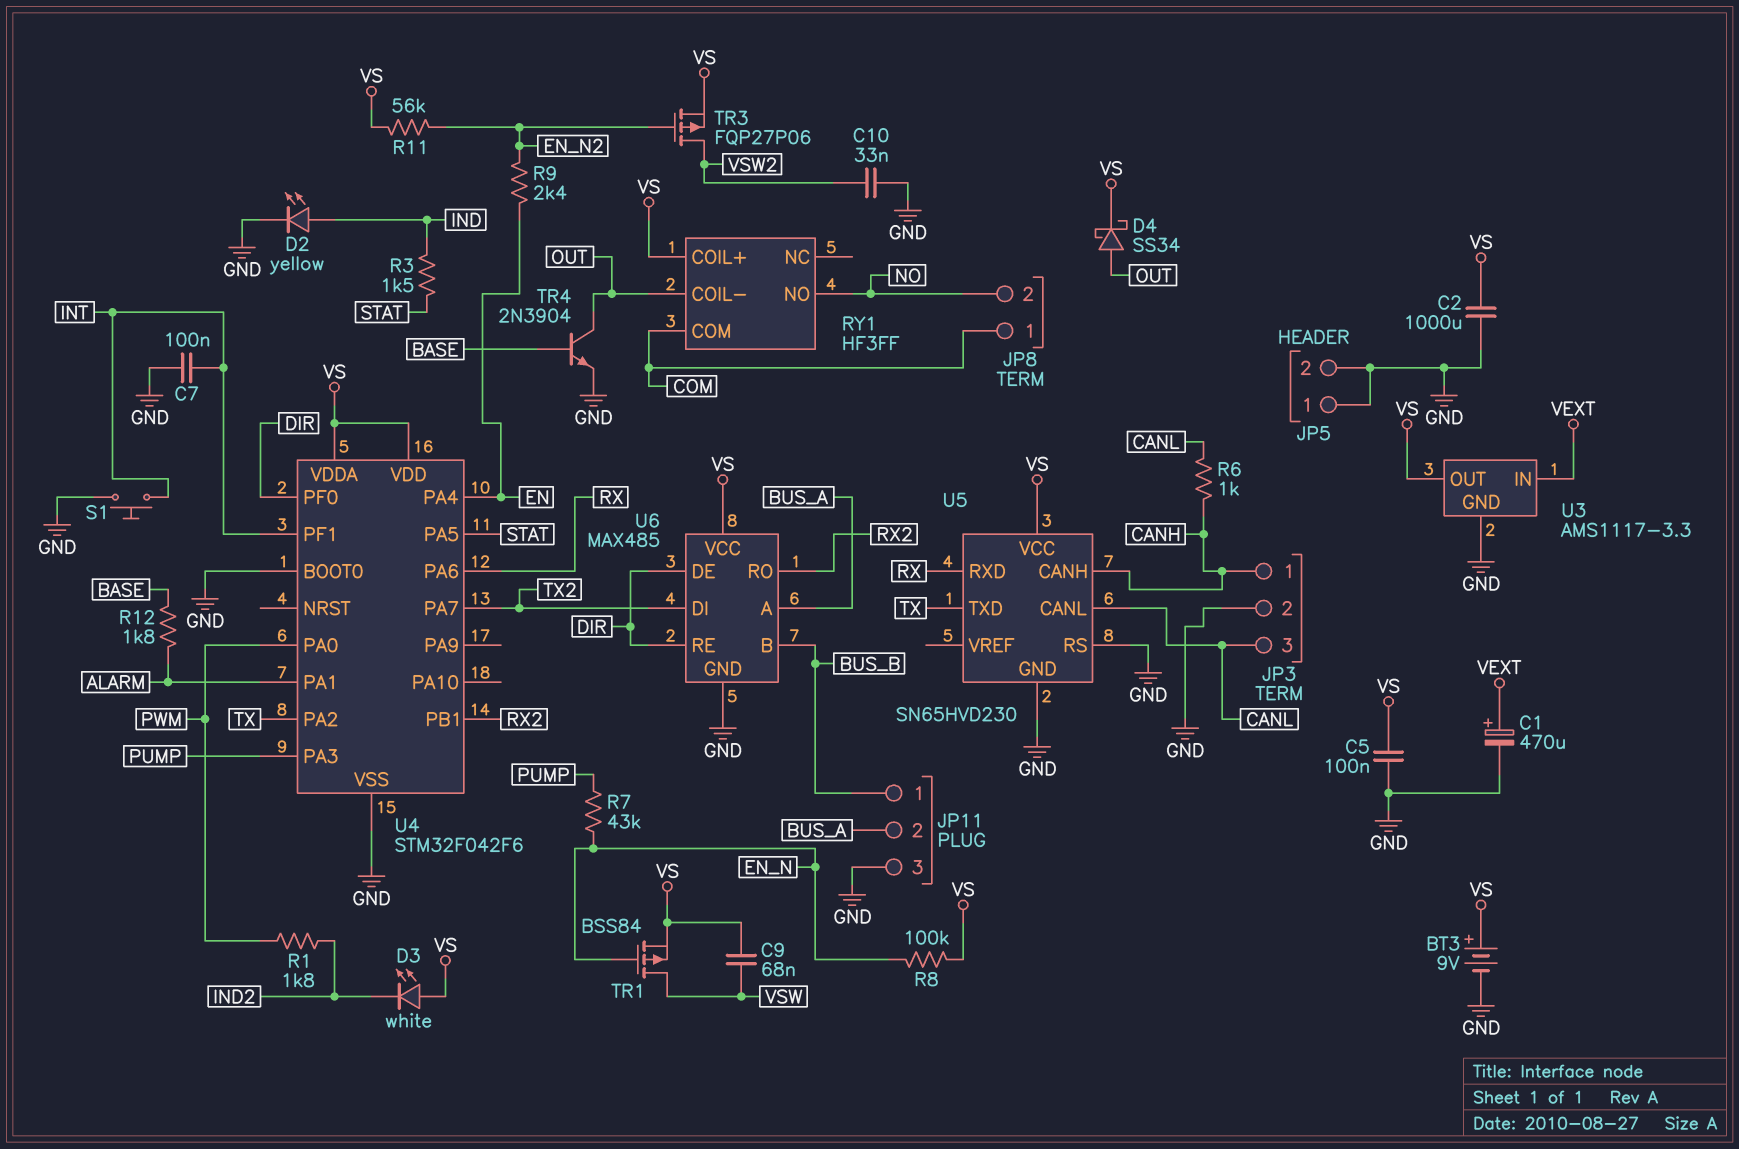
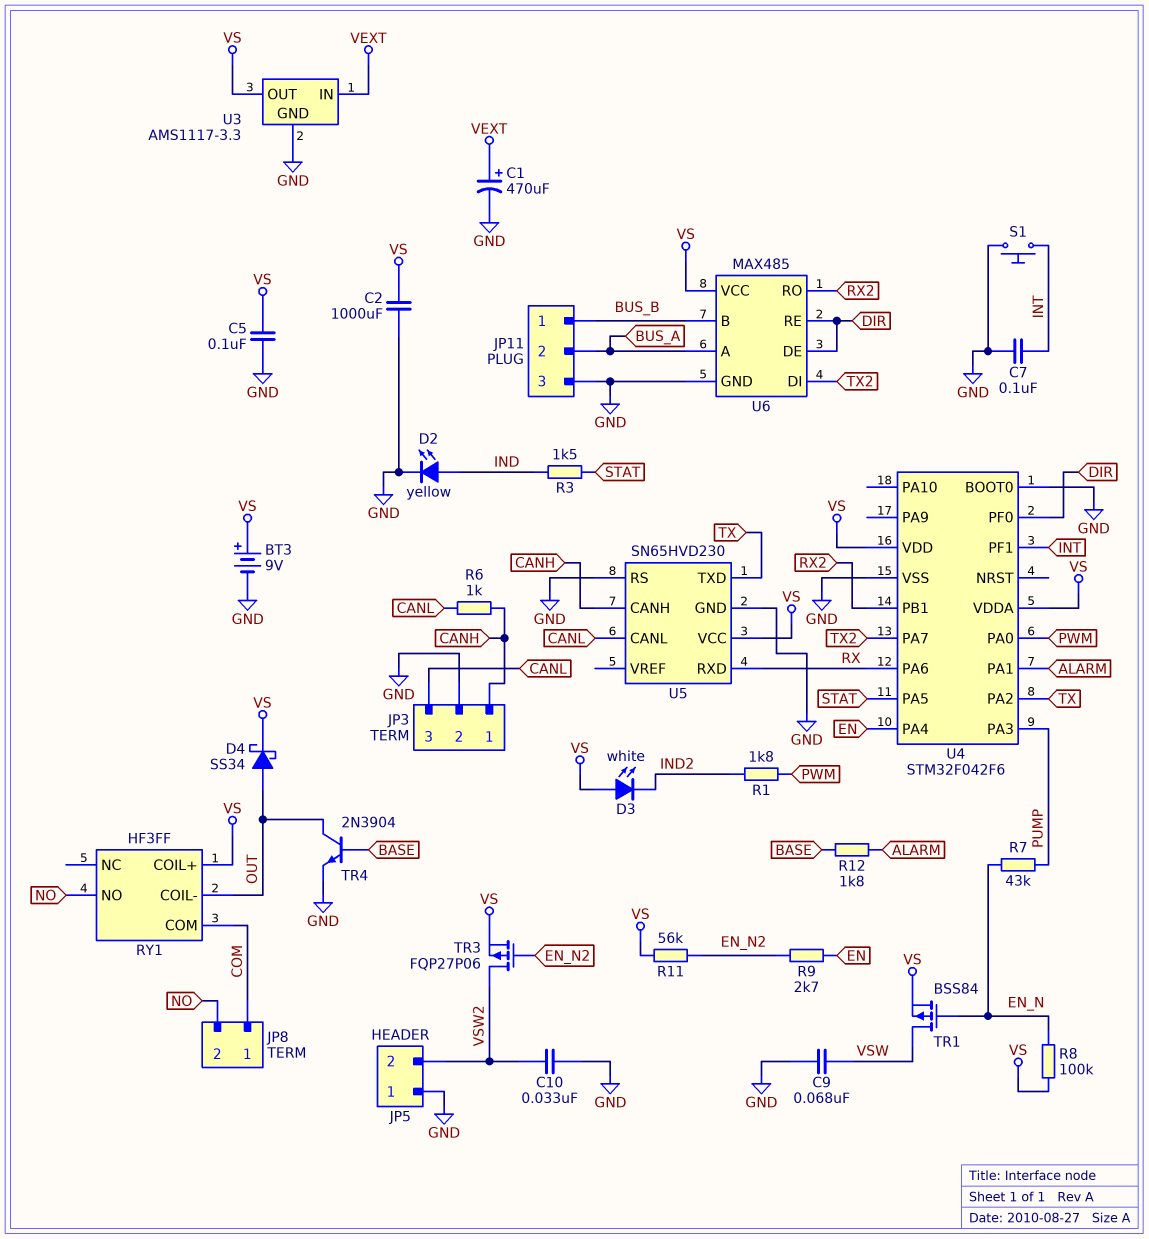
C9: 68nF (VS, VSW) -> 68nF (GND, VSW)
JP5 pin 2: GND -> VSW2
R9: 2.4k (EN, EN_N2) -> 2.7k (EN, EN_N2)

